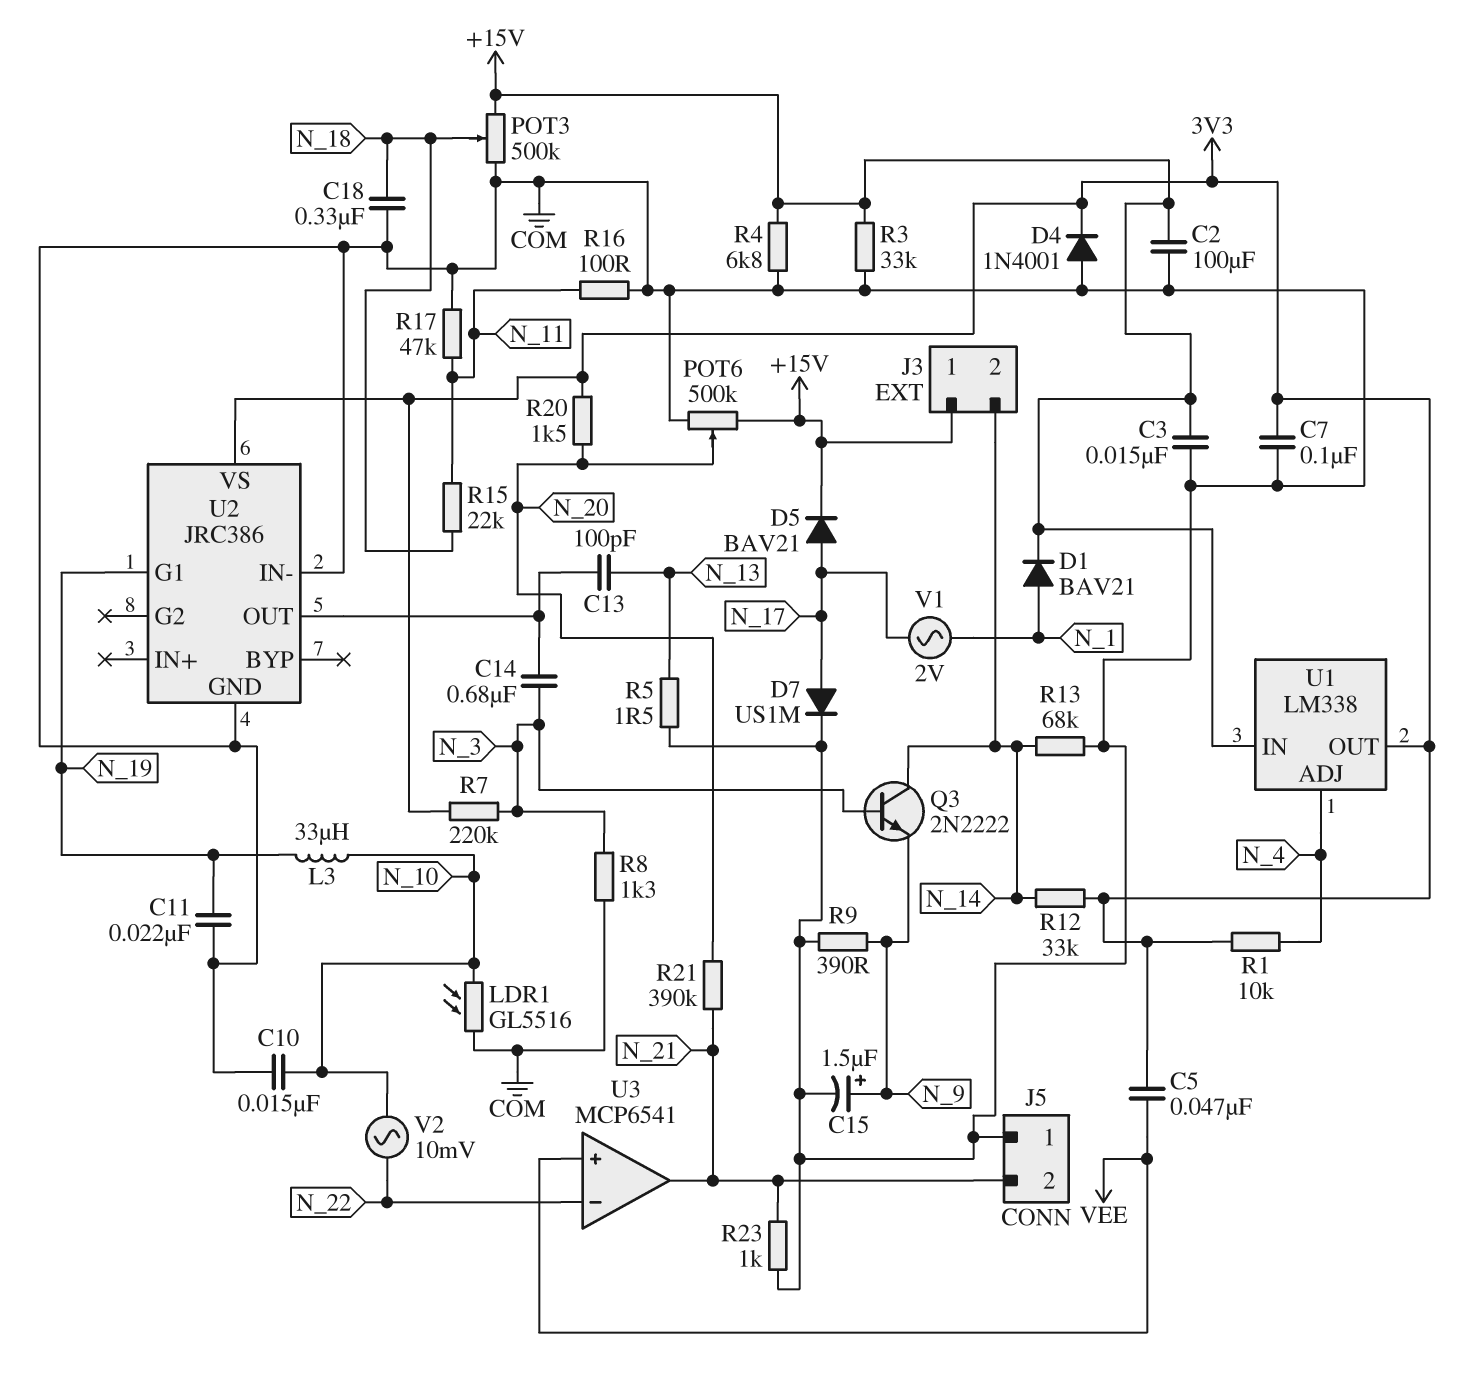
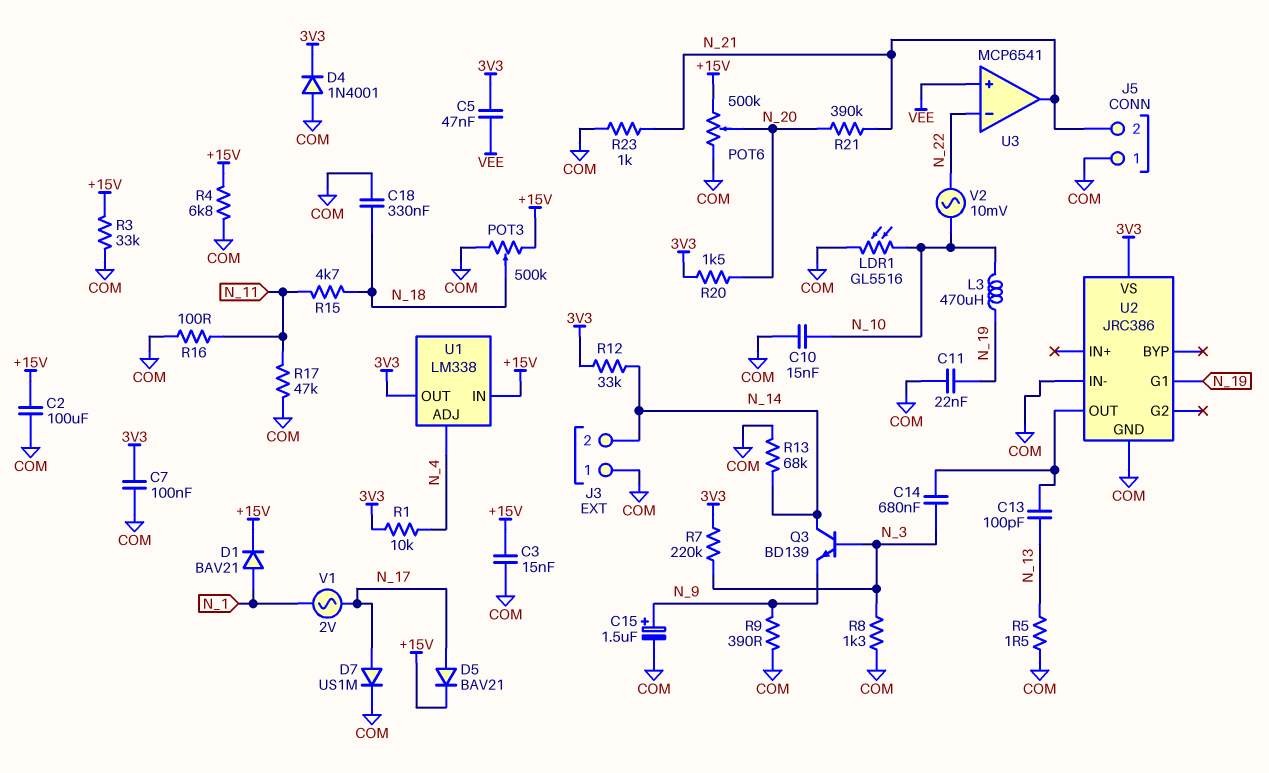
J3 pin 1: +15V -> COM
L3: 33uH (N_10, N_19) -> 470uH (N_10, N_19)
Q3: NPN 2N2222 (B N_3, C N_14, E N_9) -> NPN BD139 (B N_3, C N_14, E N_9)
R15: 22k (N_11, N_18) -> 4.7k (N_11, N_18)

